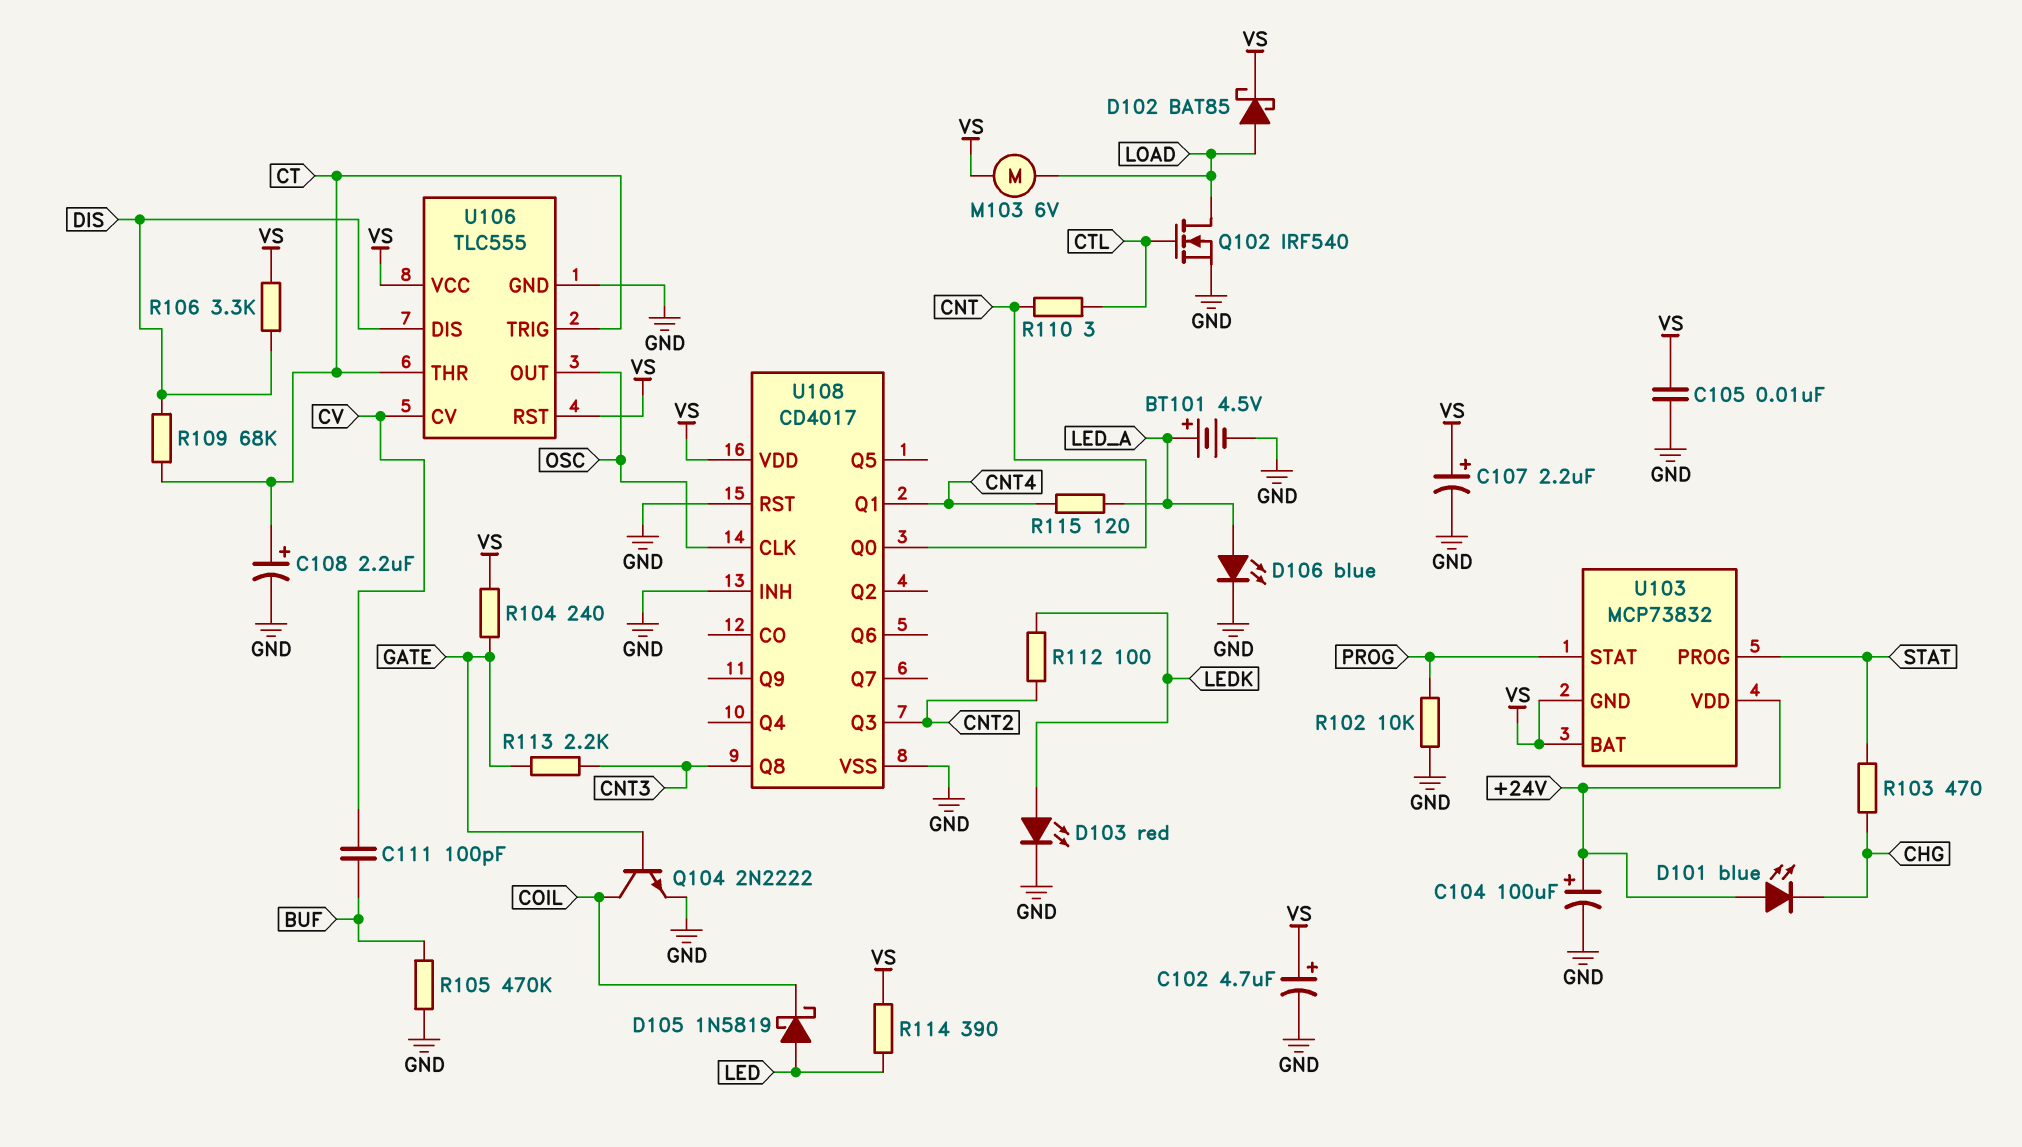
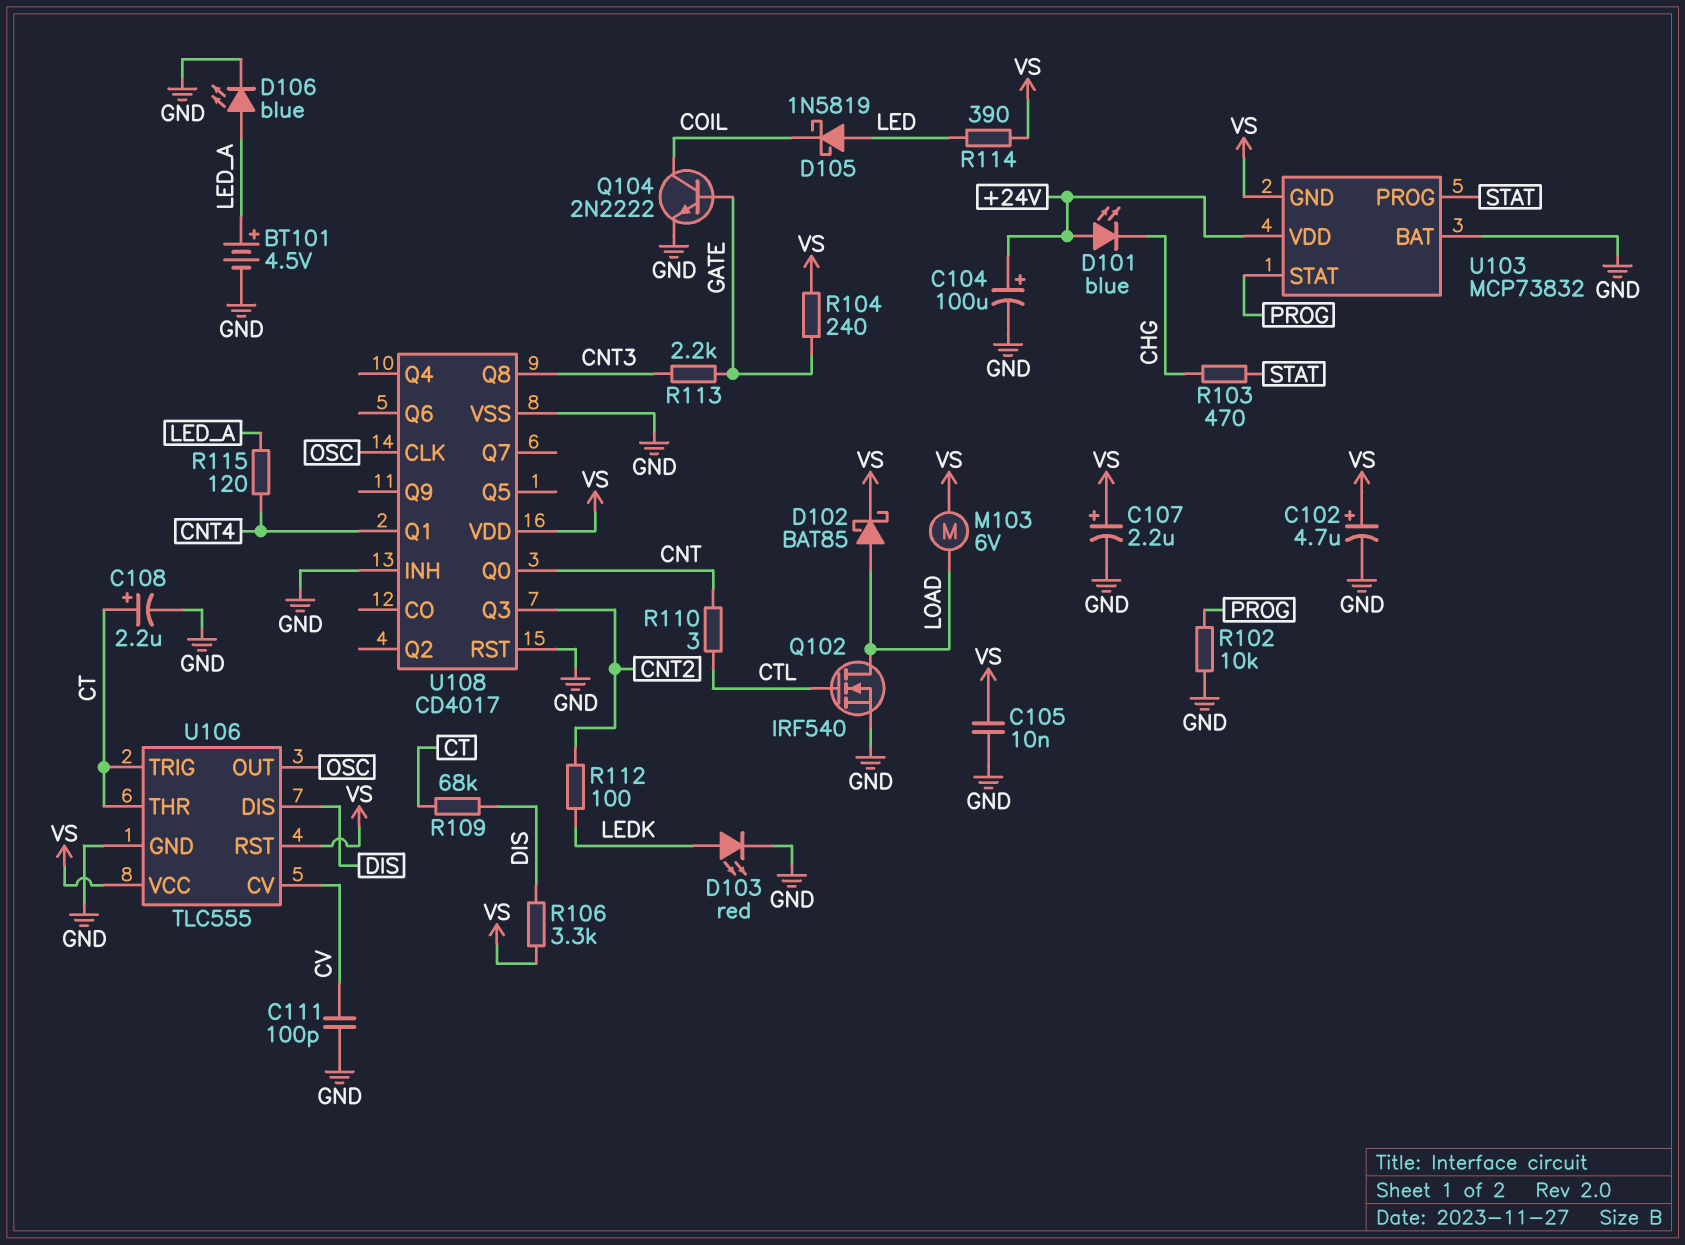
C111: 100pF (BUF, CV) -> 100pF (CV, GND)
R105: 470k (BUF, GND) -> none
U103 pin BAT: VS -> GND

